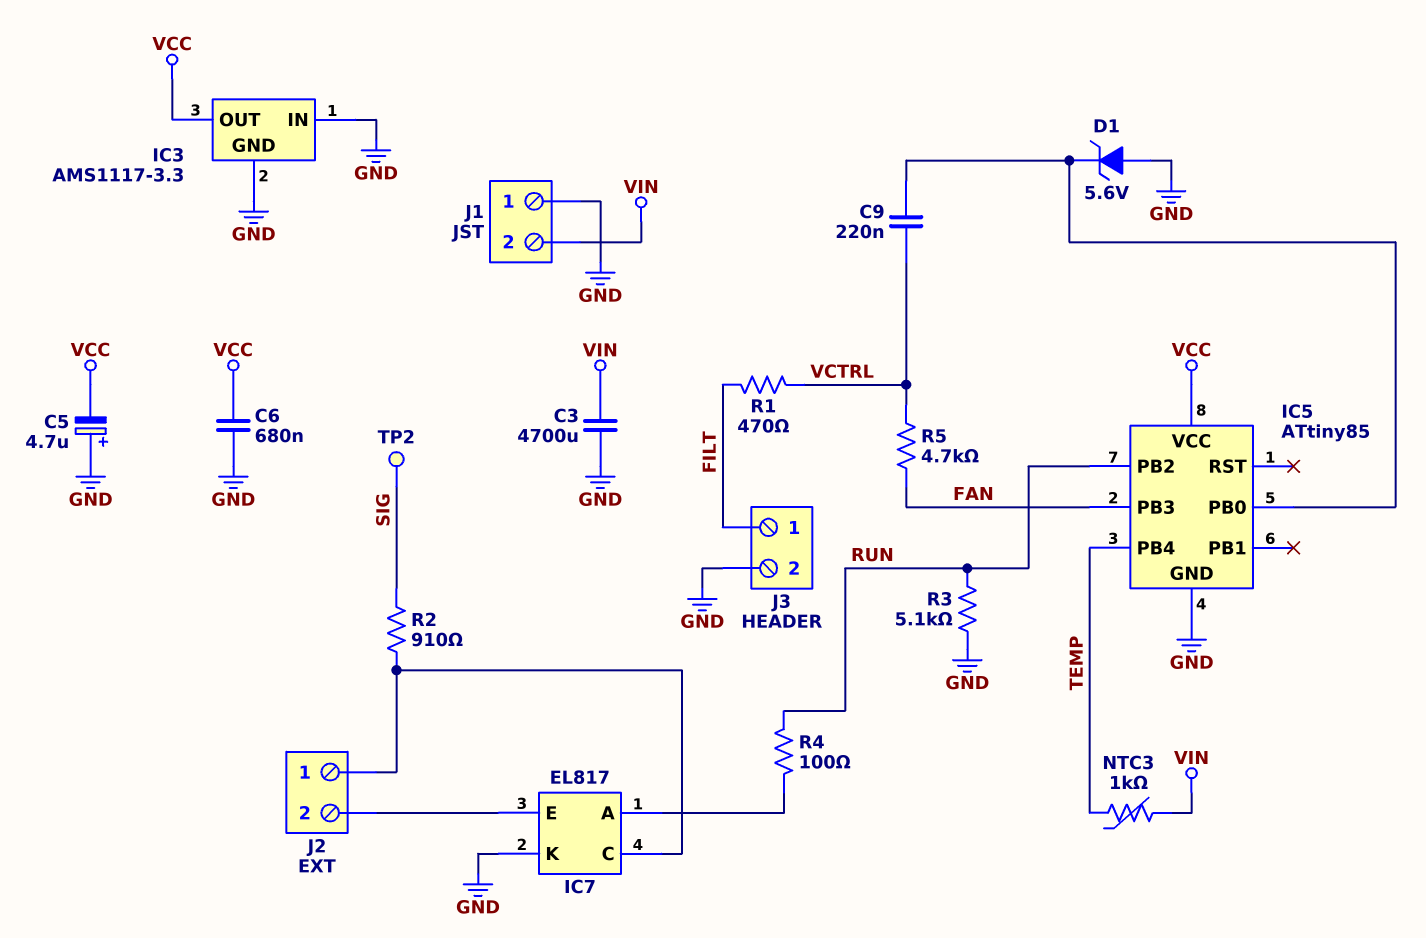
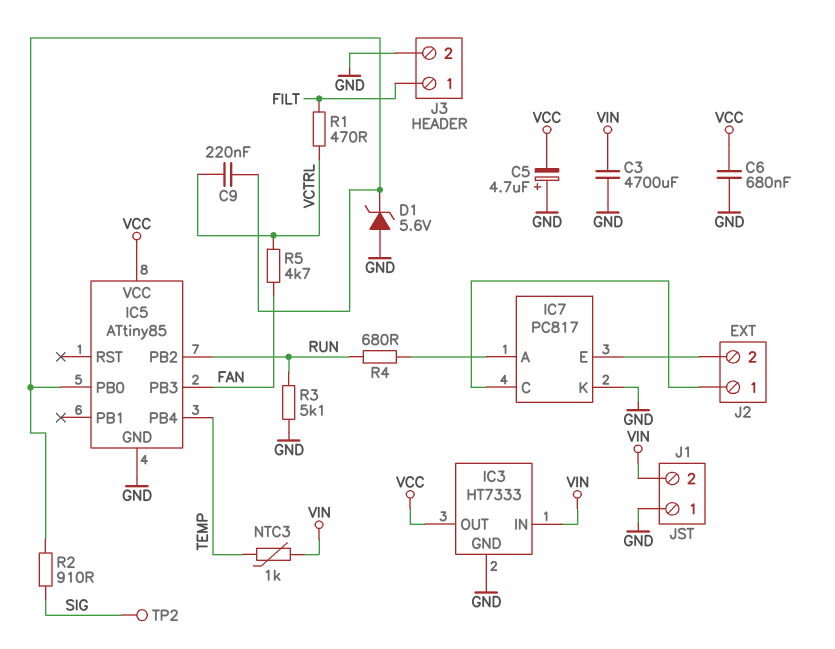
IC3: AMS1117-3.3 -> HT7333
IC3 pin IN: GND -> VIN
IC7: EL817 -> PC817
R2: 910 (IC7/C, SIG) -> 910 (IC5/PB0, SIG)
R4: 100 (IC7/A, RUN) -> 680 (IC7/A, RUN)

